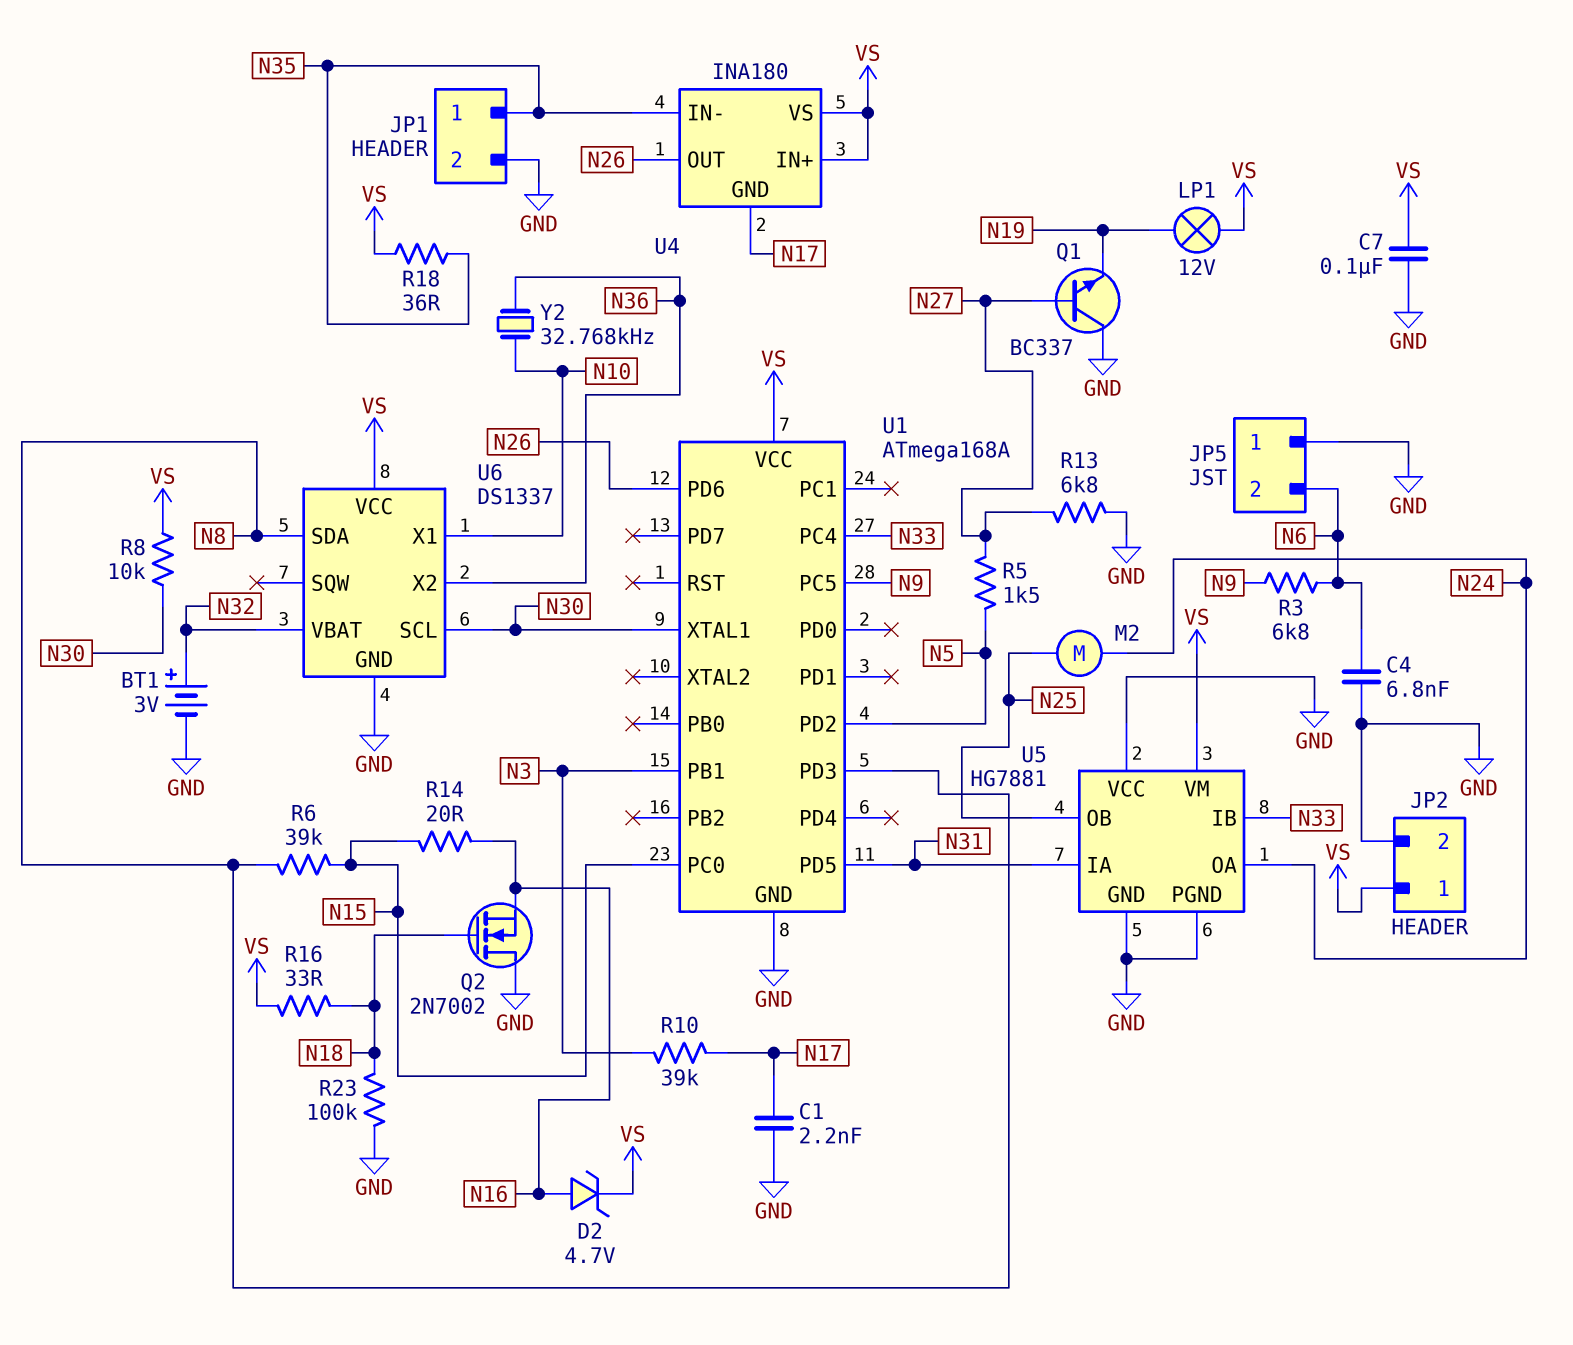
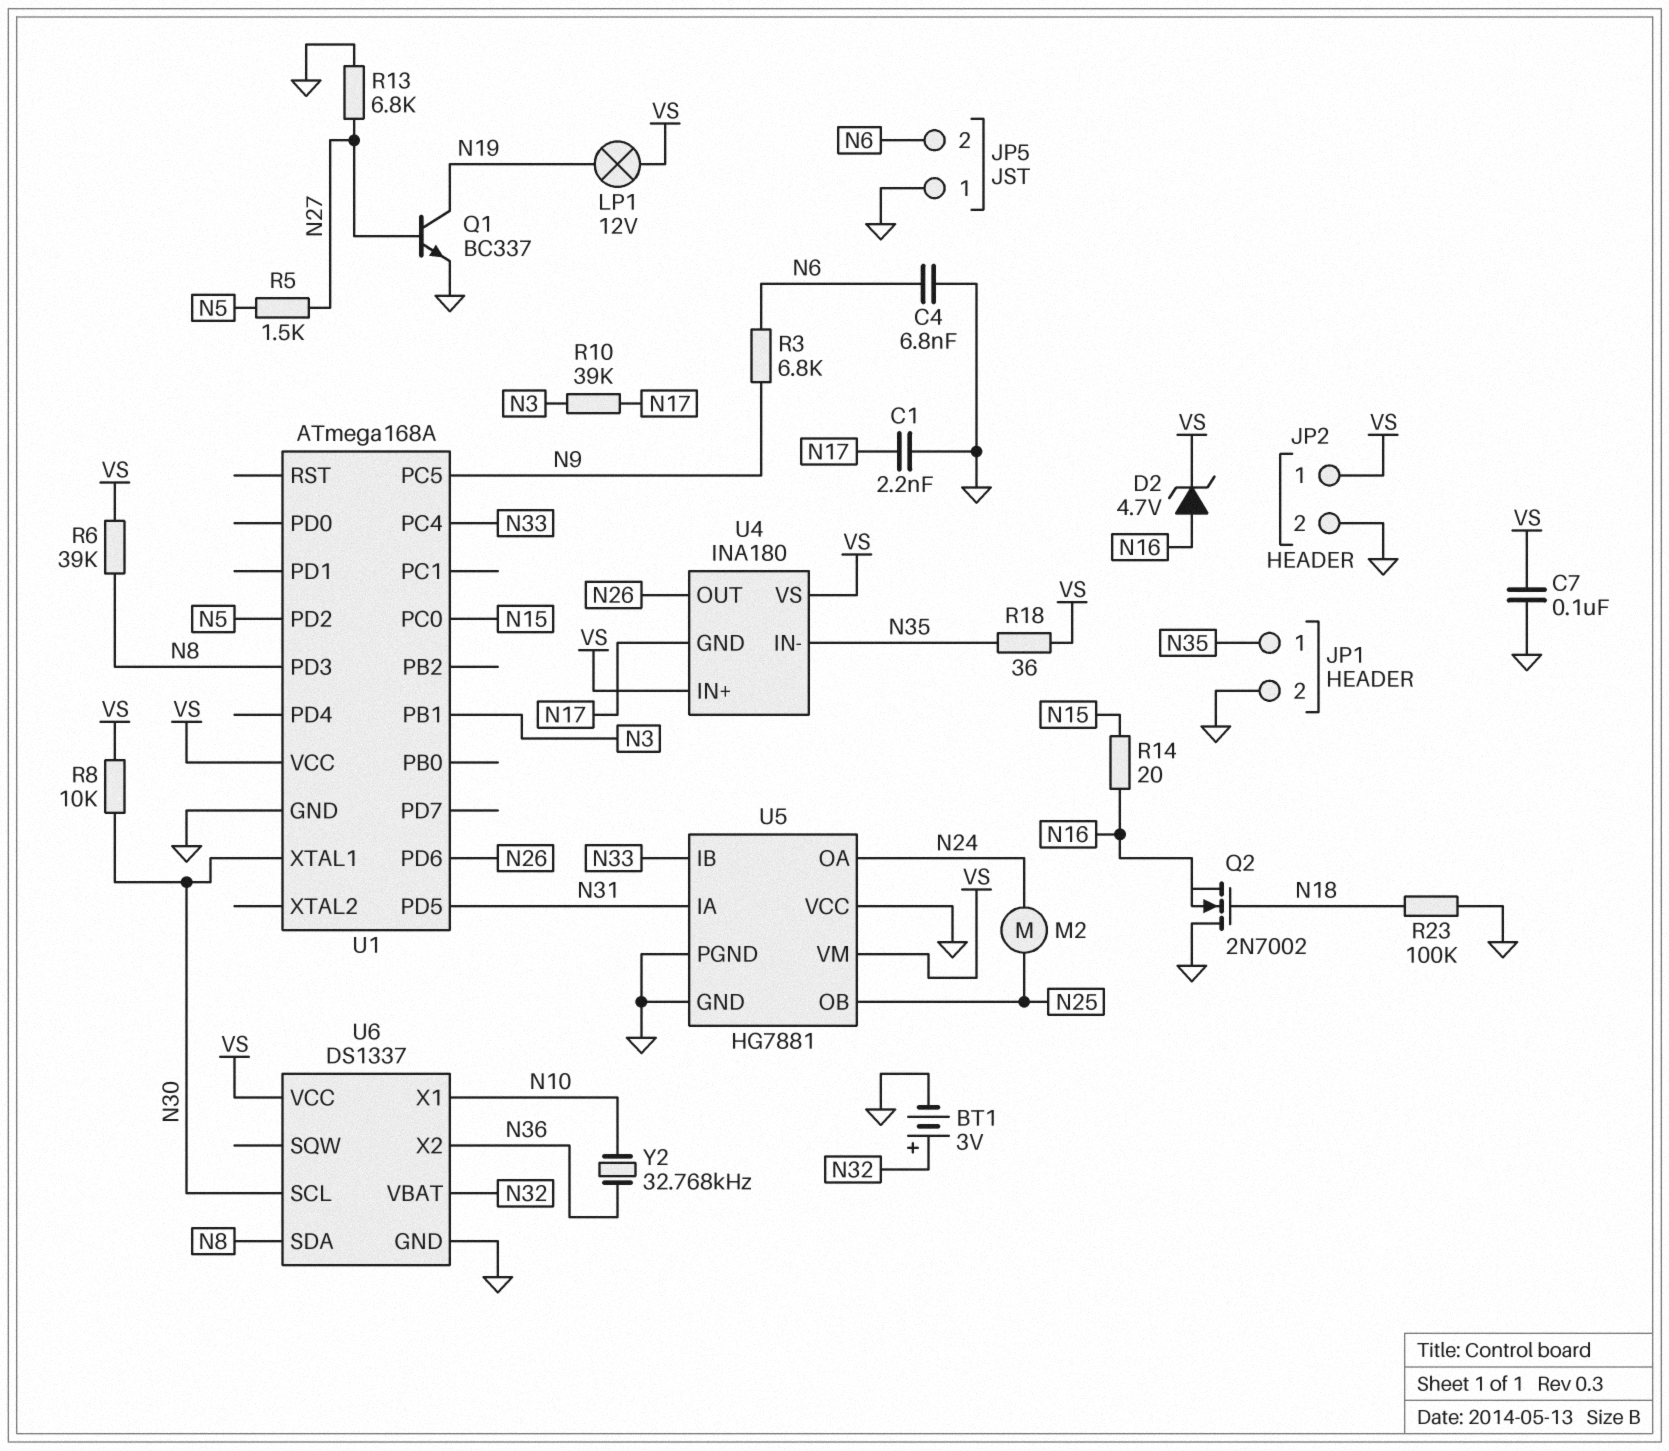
Q1: NPN BC337 (B N27, C GND, E N19) -> NPN BC337 (B N27, C N19, E GND)
R6: 39k (N8, N15) -> 39k (N8, VS)
R16: 33 (N18, VS) -> none

